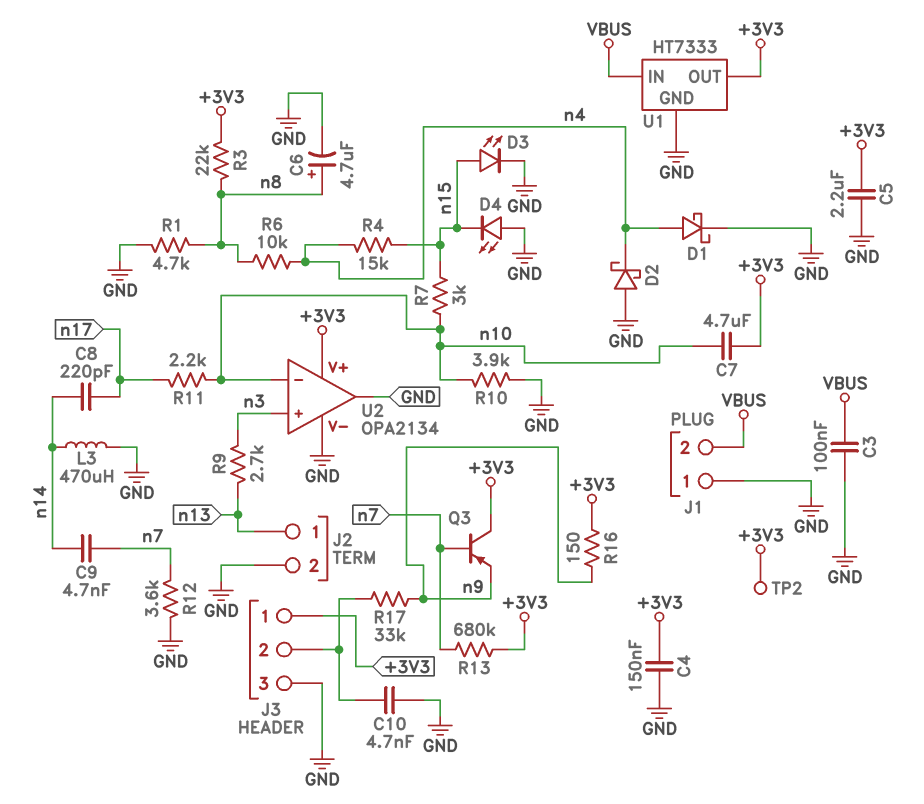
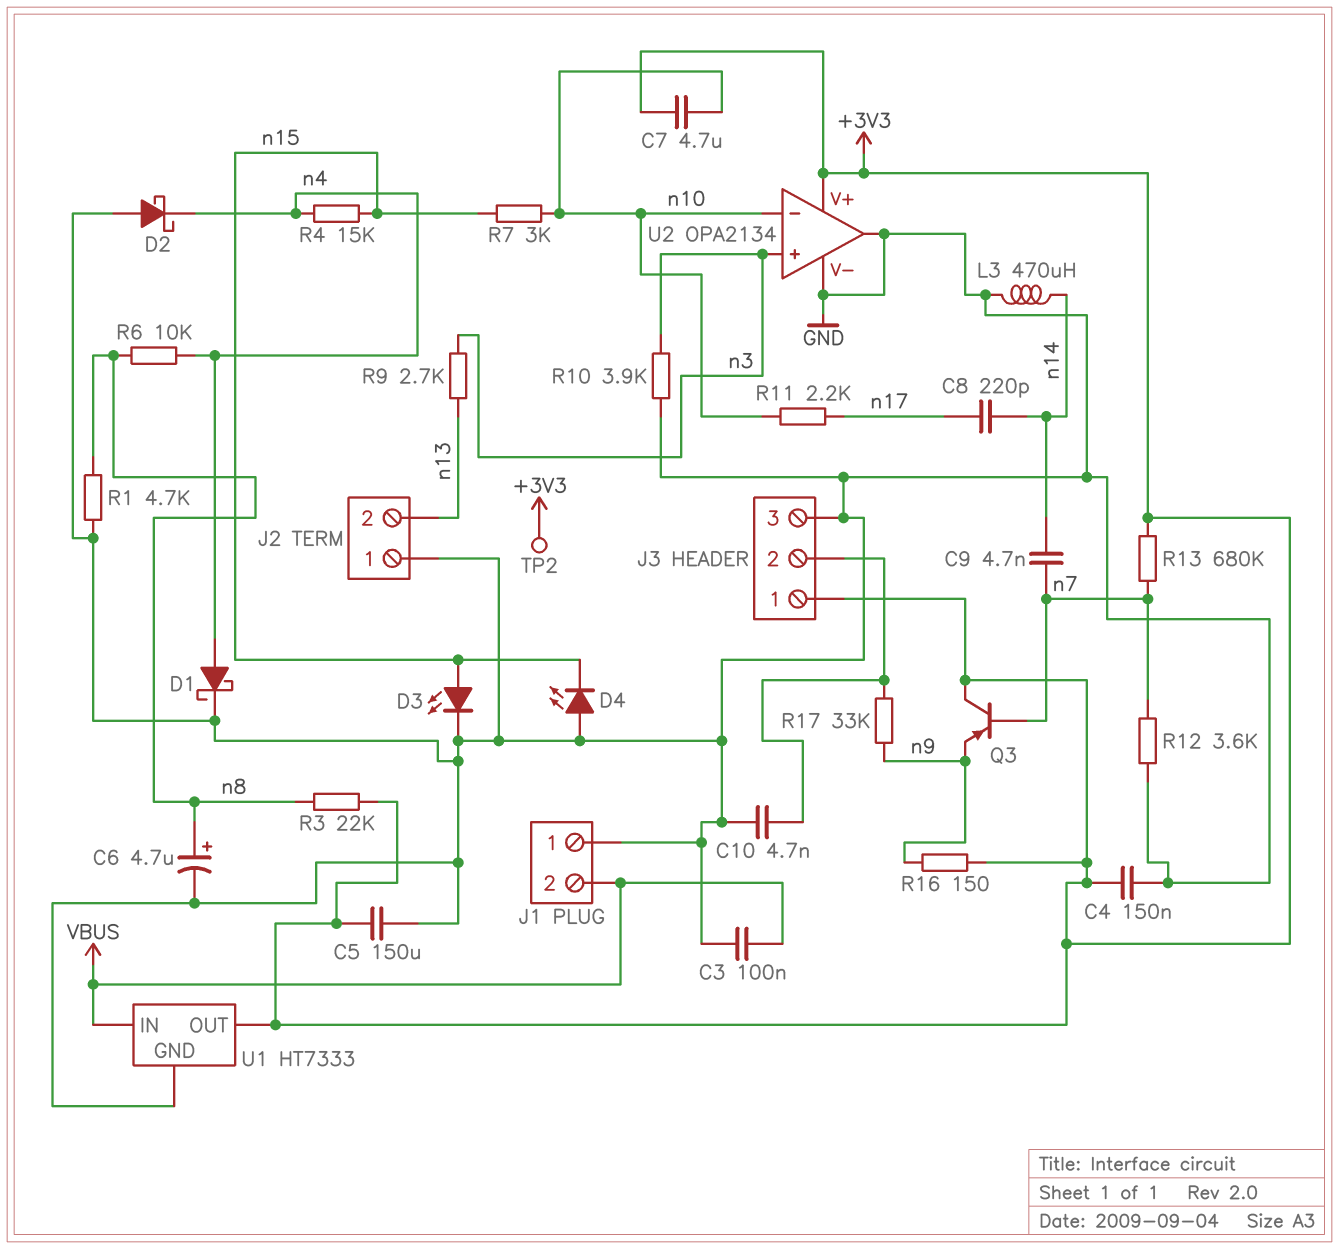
C5: 2.2uF (+3V3, GND) -> 150uF (+3V3, GND)
J2 pin 1: n13 -> GND
J2 pin 2: GND -> n13
R10: 3.9k (GND, n10) -> 3.9k (GND, n3)

